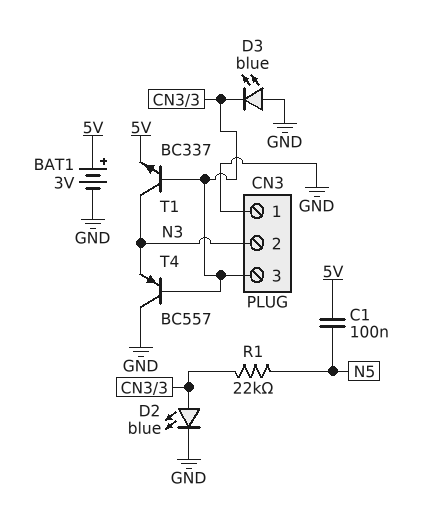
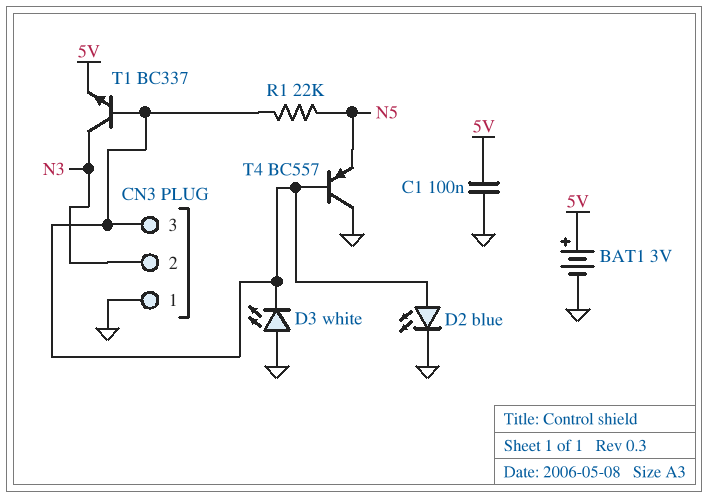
C1: 100nF (5V, N5) -> 100nF (5V, GND)
D3: LED blue (A GND, K CN3/3) -> LED white (A GND, K CN3/3)
T4: PNP BC557 (B CN3/3, C GND, E N3) -> PNP BC557 (B CN3/3, C GND, E N5)

